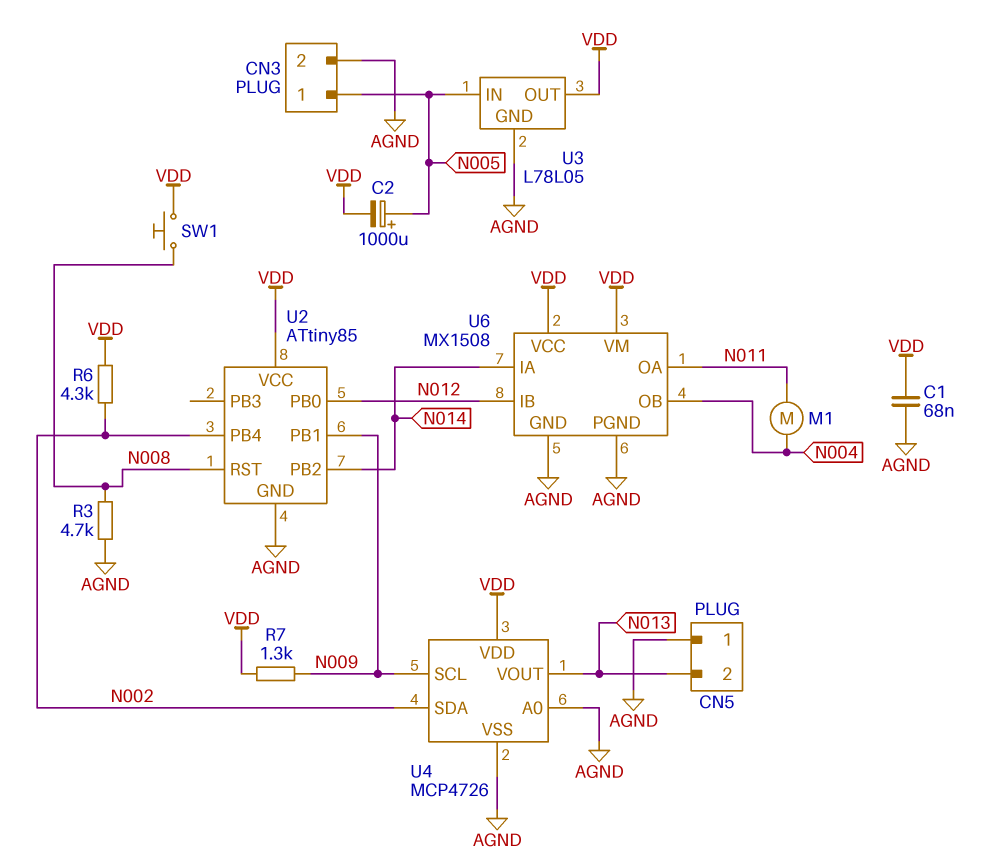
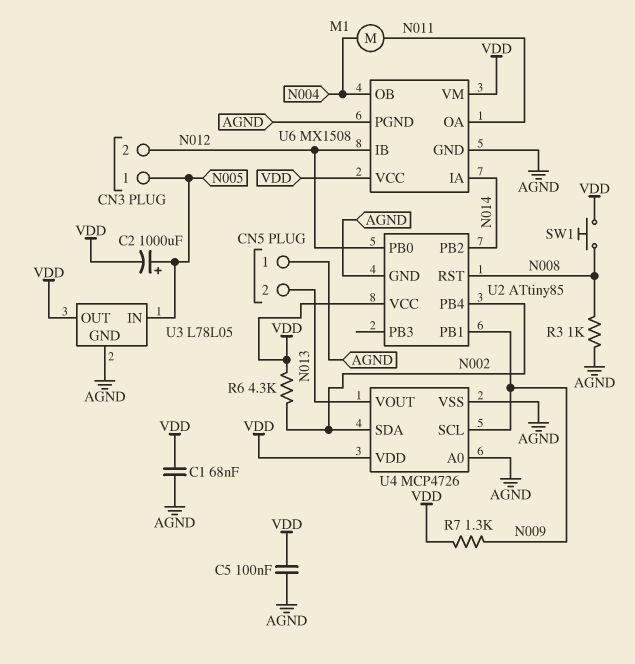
C5: none -> 100nF (AGND, VDD)
CN3 pin 2: AGND -> N012
R3: 4.7k (AGND, N008) -> 1k (AGND, N008)

